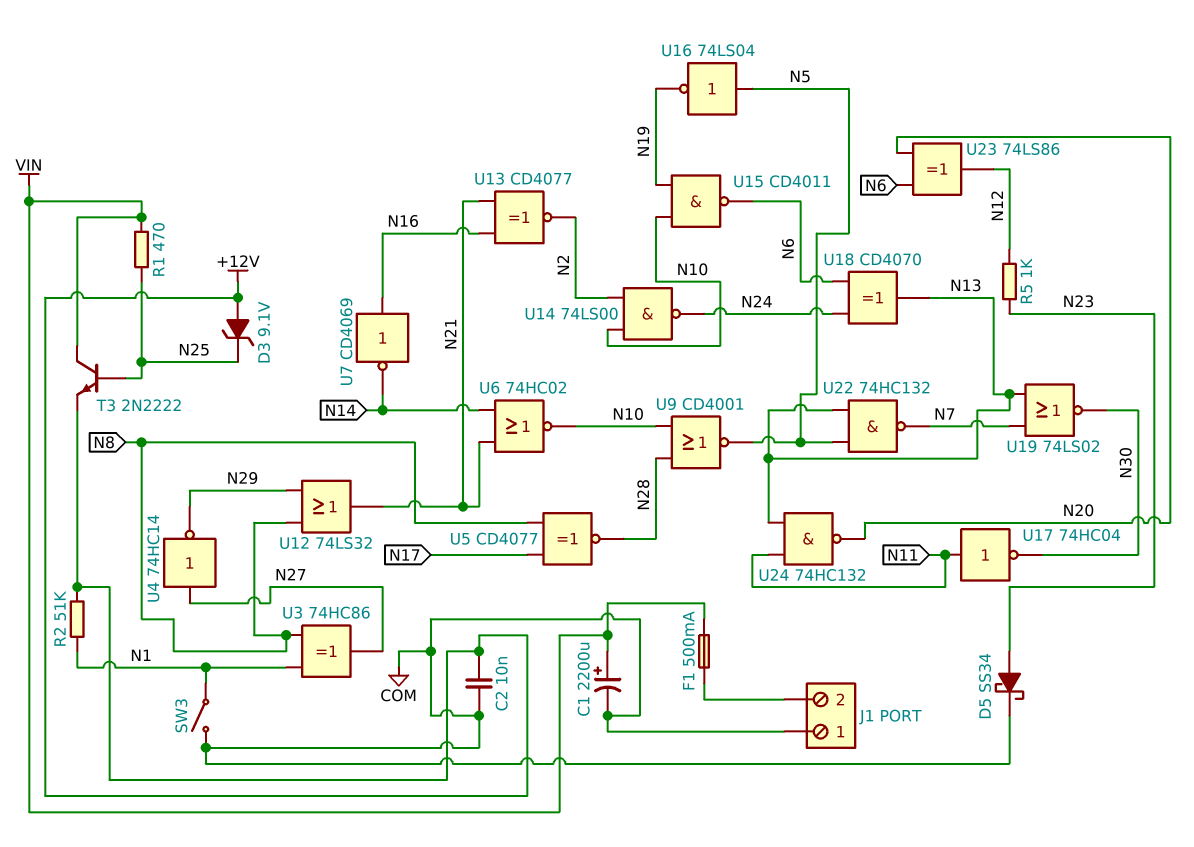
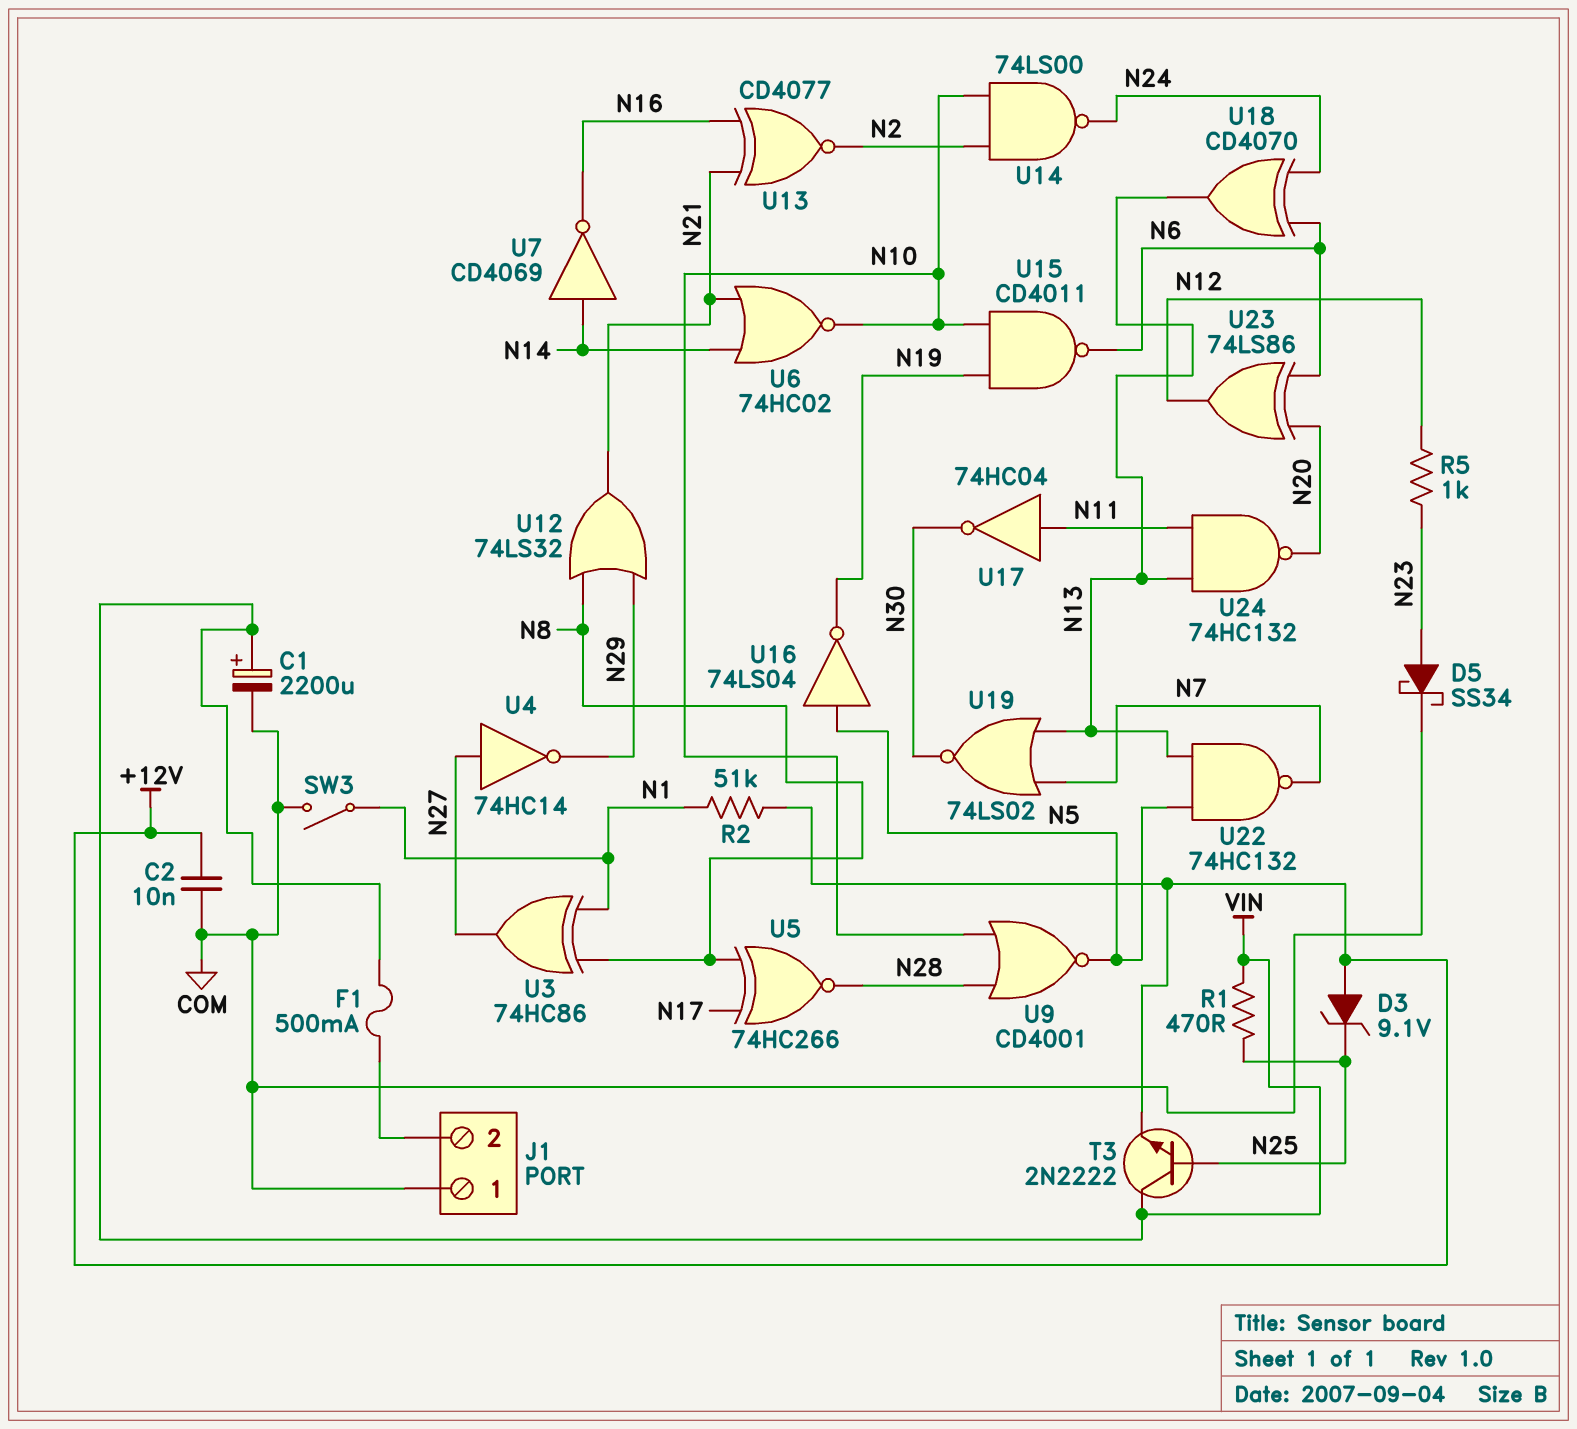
U5: XNOR CD4077 (in N8, in N17, out N28) -> XNOR 74HC266 (in N8, in N17, out N28)
U7: NOT CD4069 (in N16, out N14) -> NOT CD4069 (in N14, out N16)

